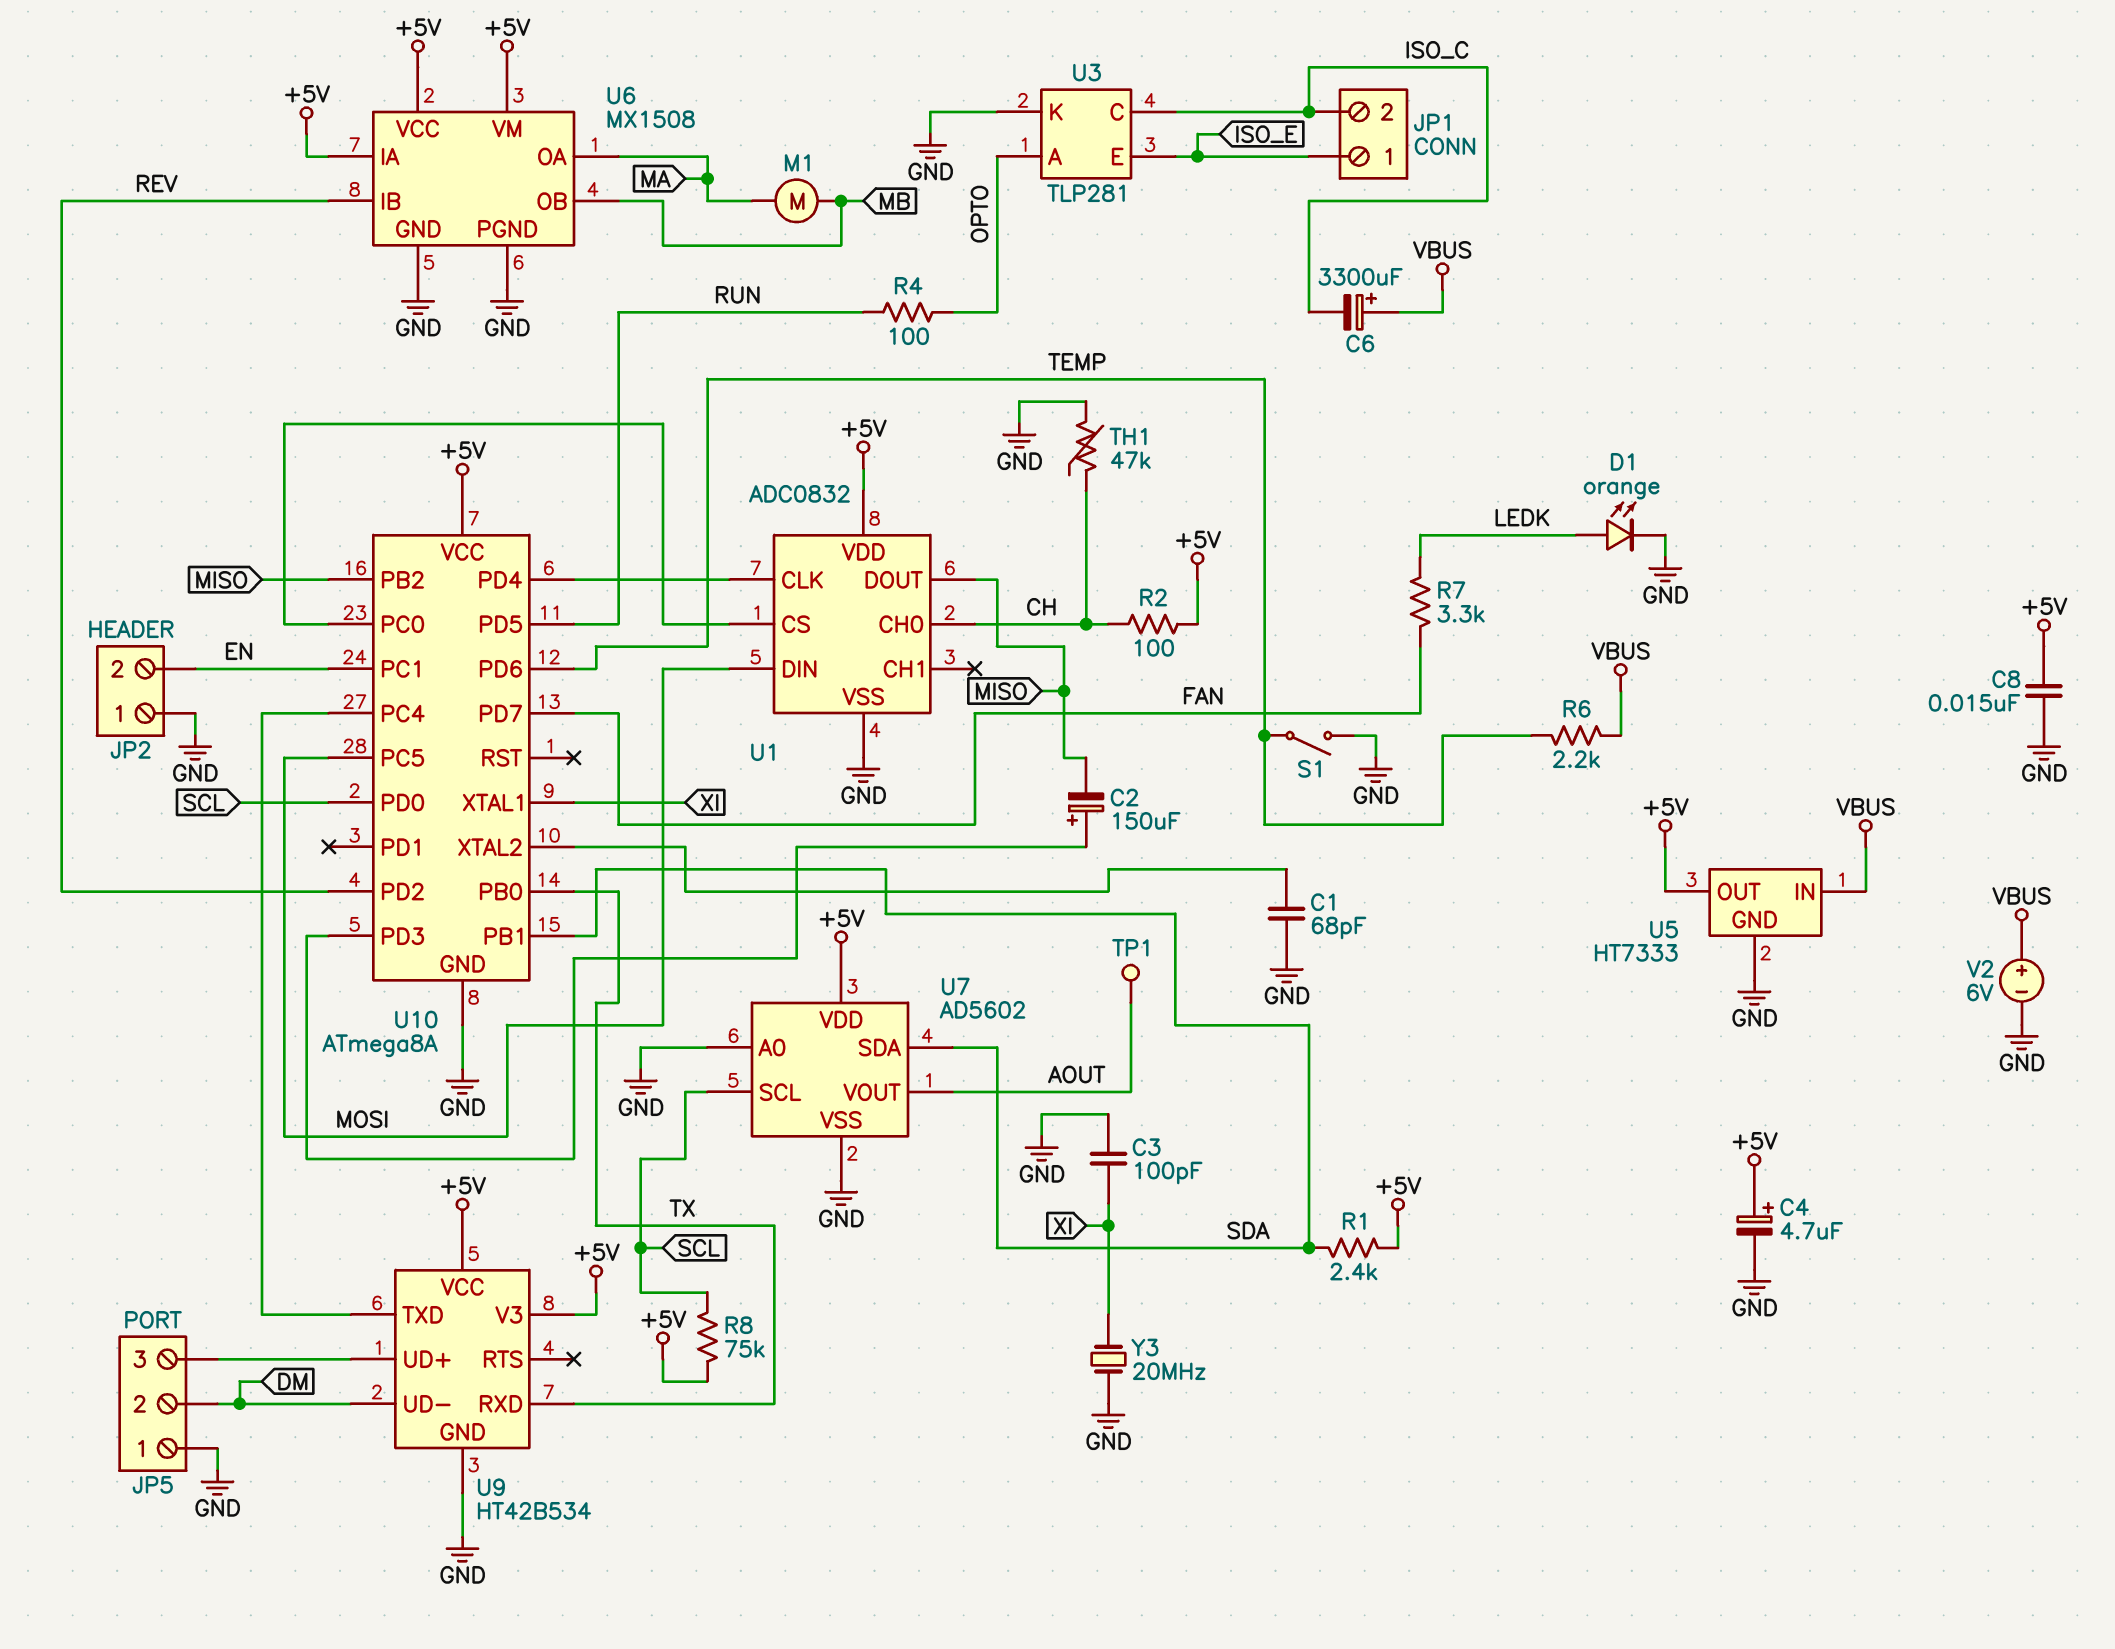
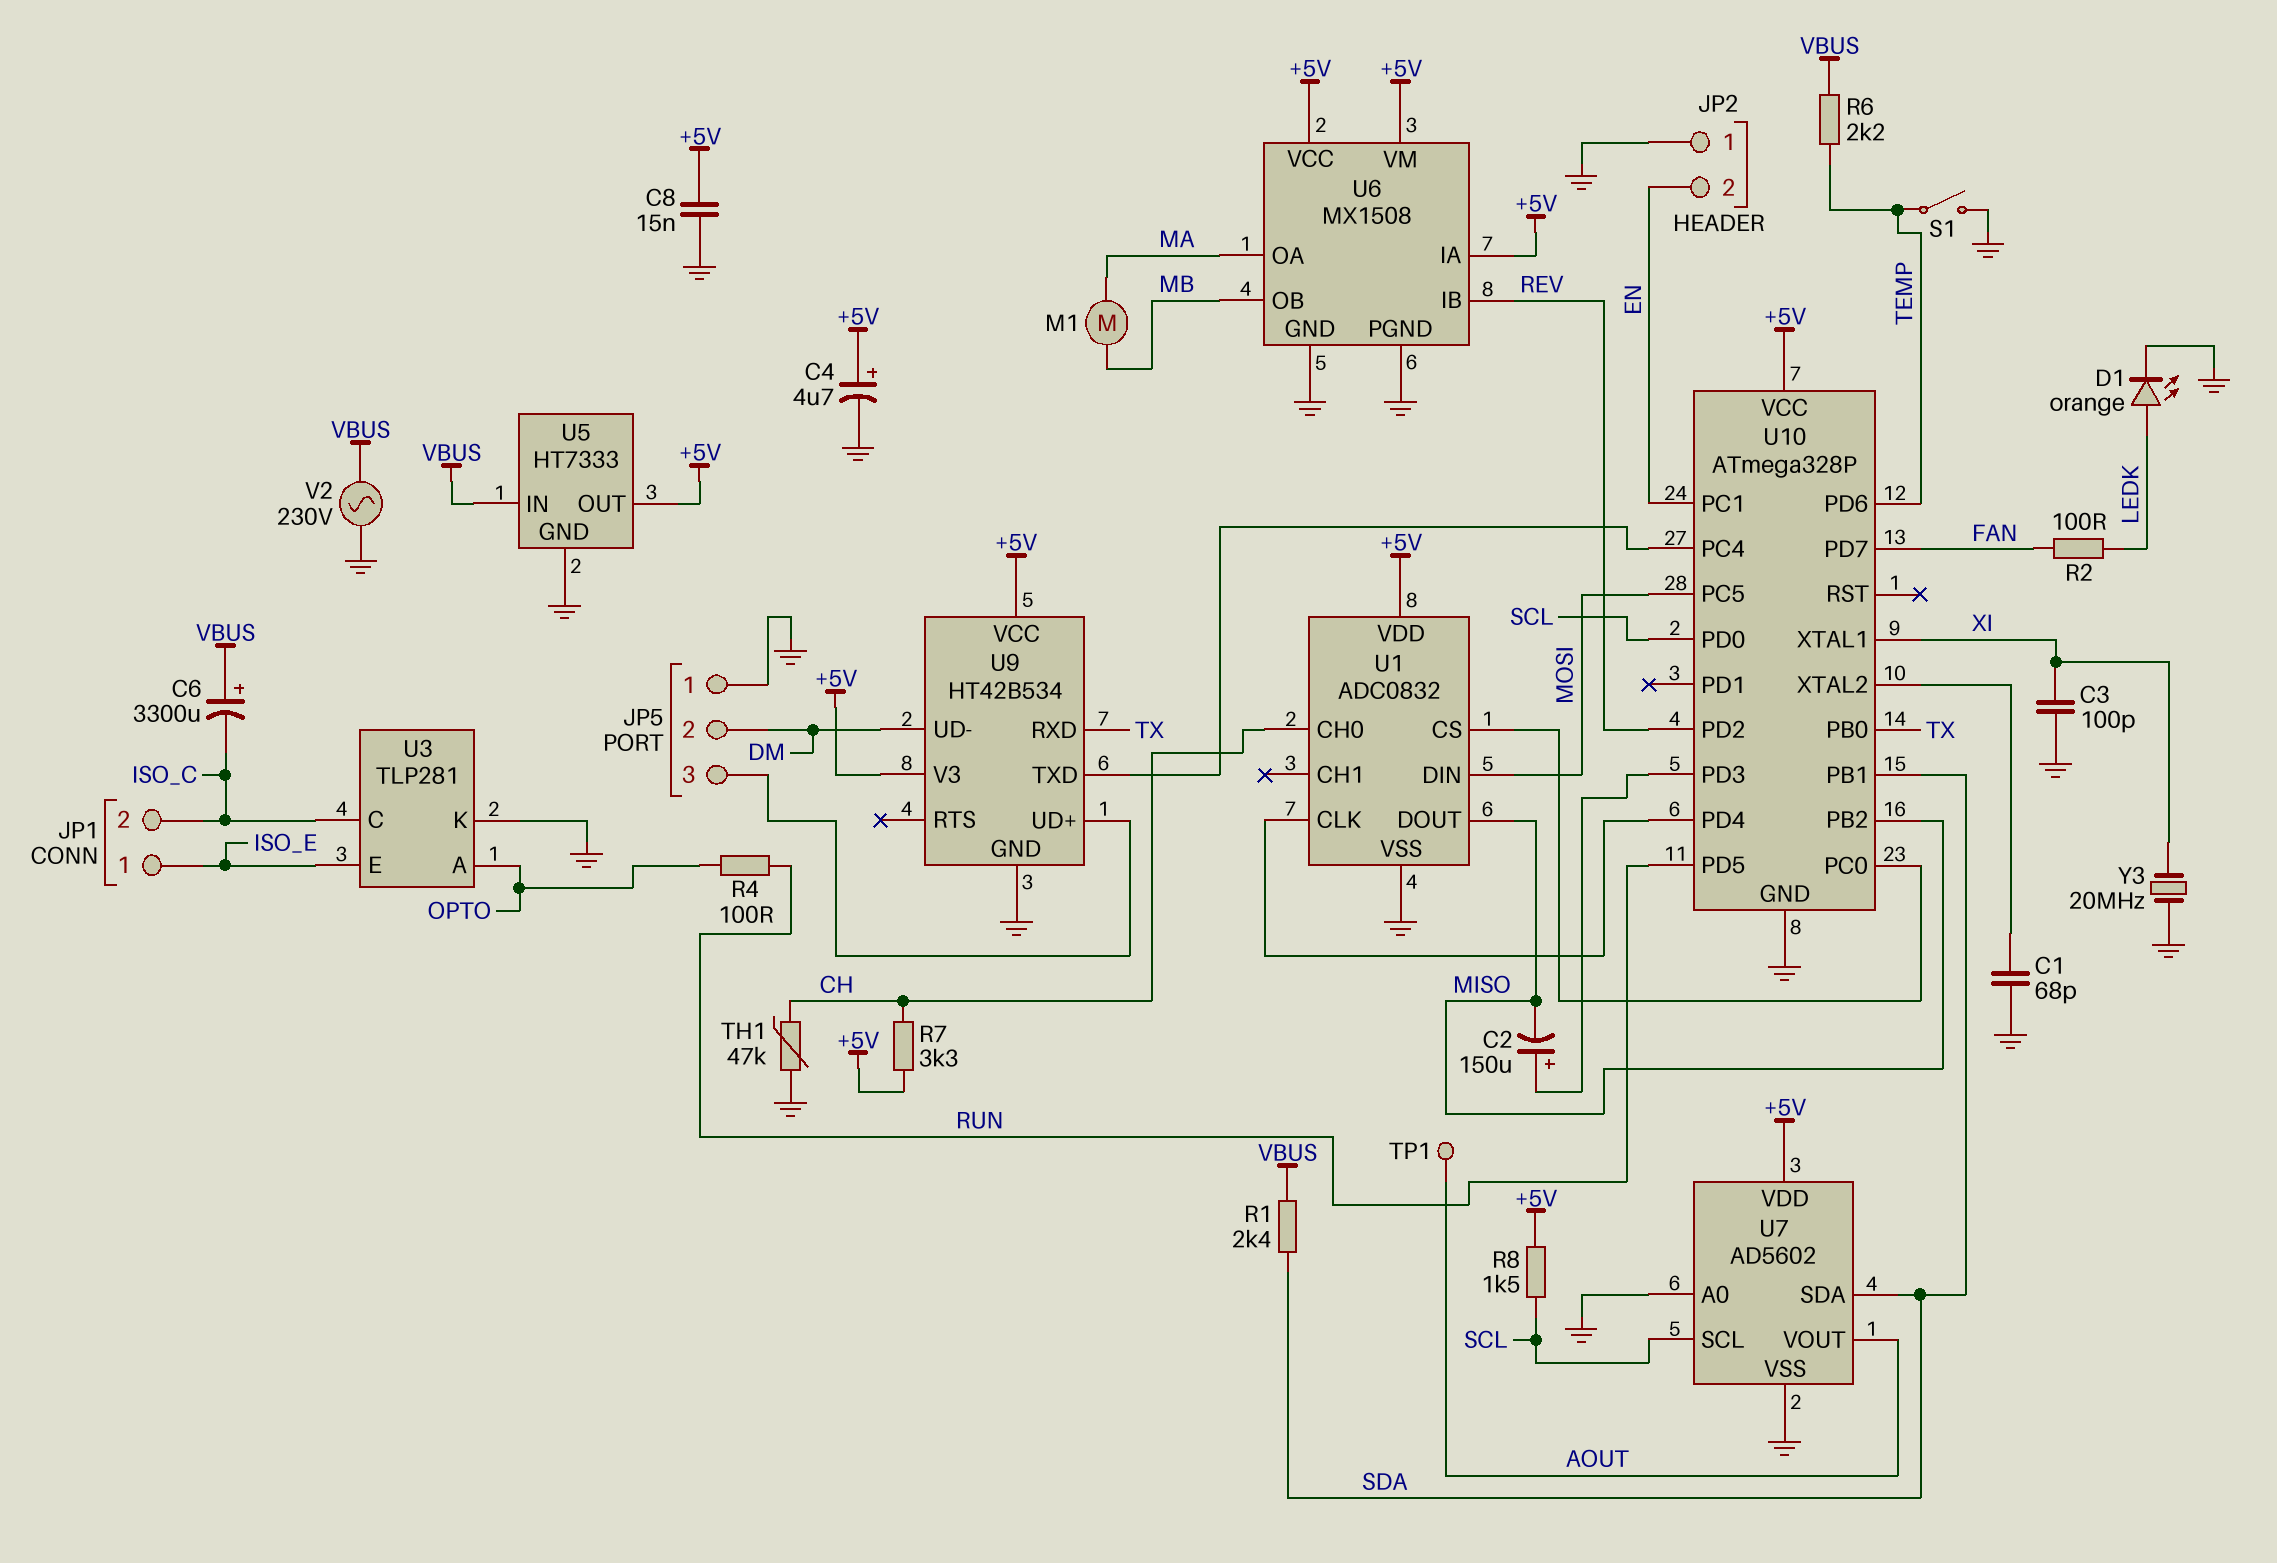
R1: 2.4k (+5V, SDA) -> 2.4k (SDA, VBUS)
R2: 100 (+5V, CH) -> 100 (FAN, LEDK)
R7: 3.3k (FAN, LEDK) -> 3.3k (+5V, CH)
R8: 75k (+5V, SCL) -> 1.5k (+5V, SCL)
U10: ATmega8A -> ATmega328P
V2: 6V (plus VBUS, minus GND) -> AC 230V (GND, VBUS)

